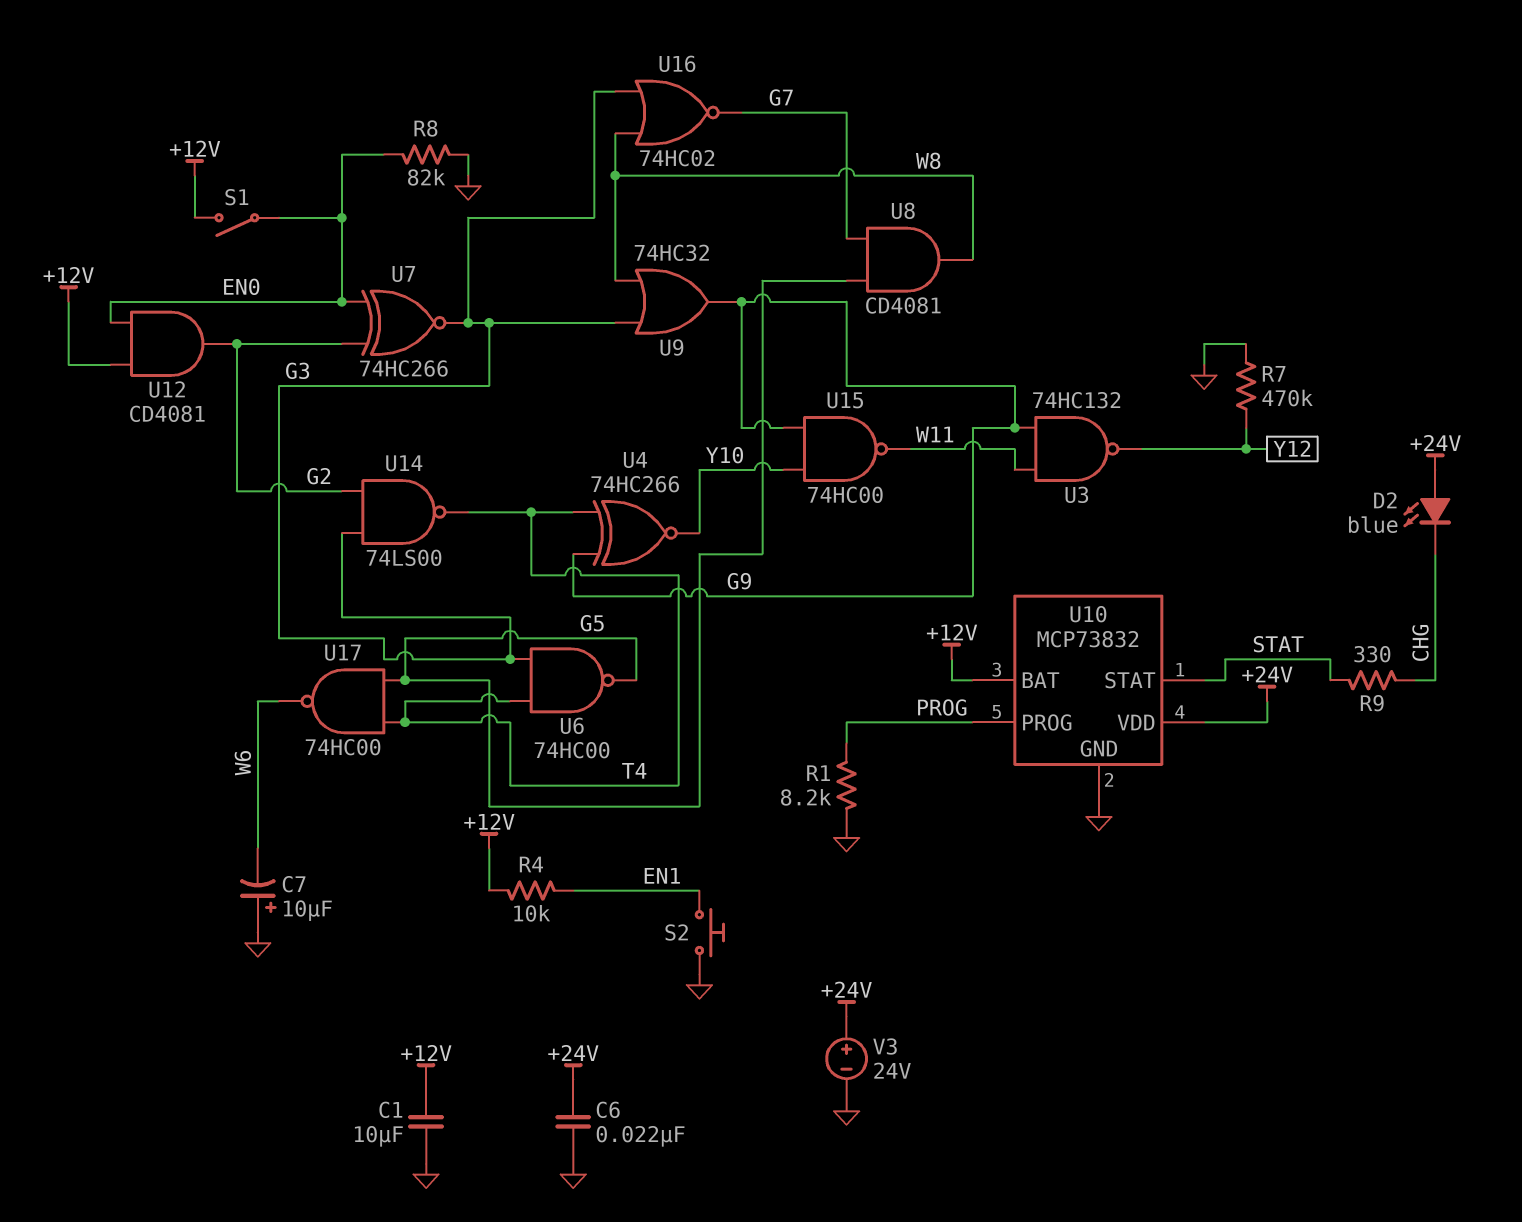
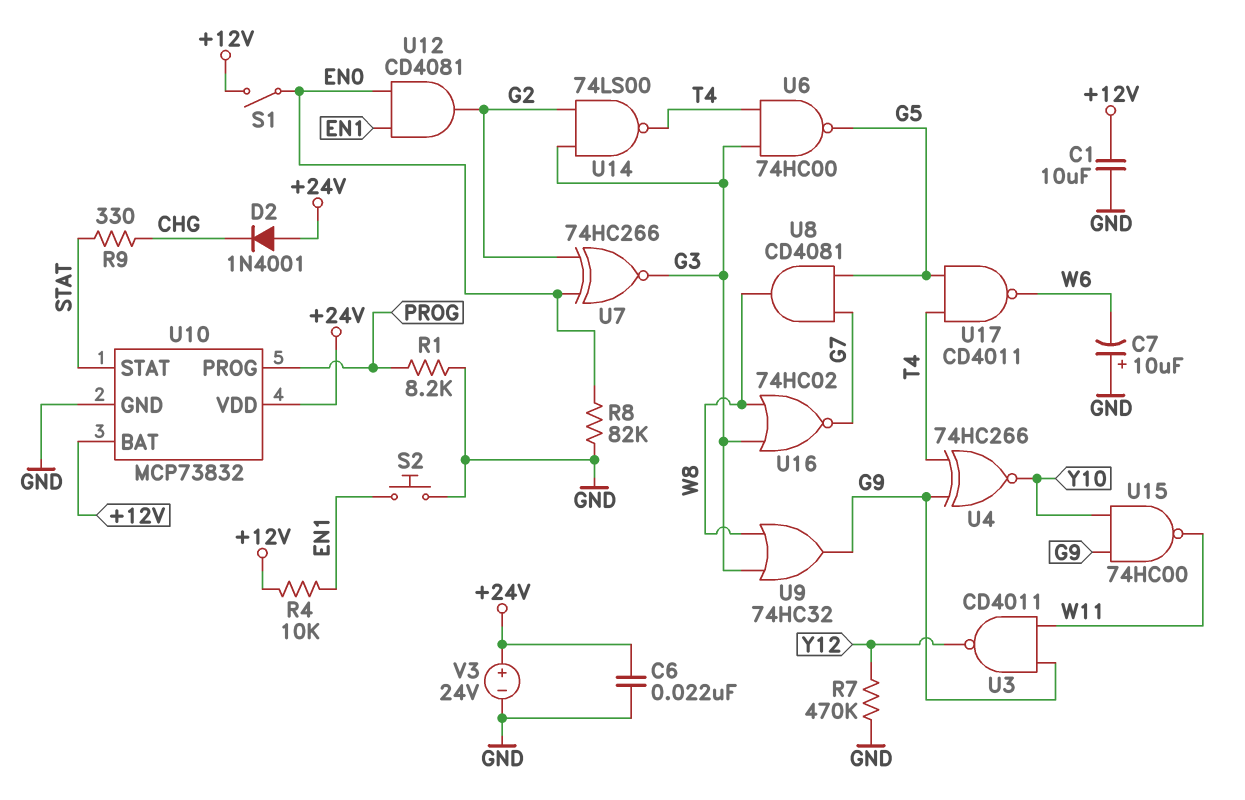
D2: LED blue (A +24V, K CHG) -> diode 1N4001 (A +24V, K CHG)
U3: NAND 74HC132 (in G9, in W11, out Y12) -> NAND CD4011 (in G9, in W11, out Y12)
U12: AND CD4081 (in +12V, in EN0, out G2) -> AND CD4081 (in EN0, in EN1, out G2)
U17: NAND 74HC00 (in G5, in T4, out W6) -> NAND CD4011 (in G5, in T4, out W6)

